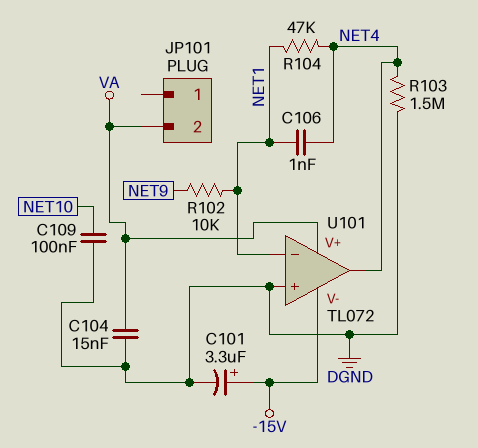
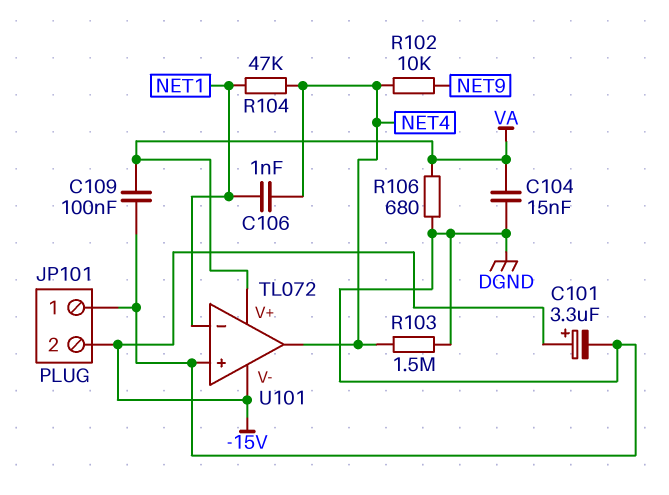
C109: 100nF (DGND, NET10) -> 100nF (DGND, VA)
JP101 pin 1: none -> DGND
JP101 pin 2: VA -> -15V
R102: 10k (NET1, NET9) -> 10k (NET4, NET9)
R106: none -> 680 (DGND, VA)

